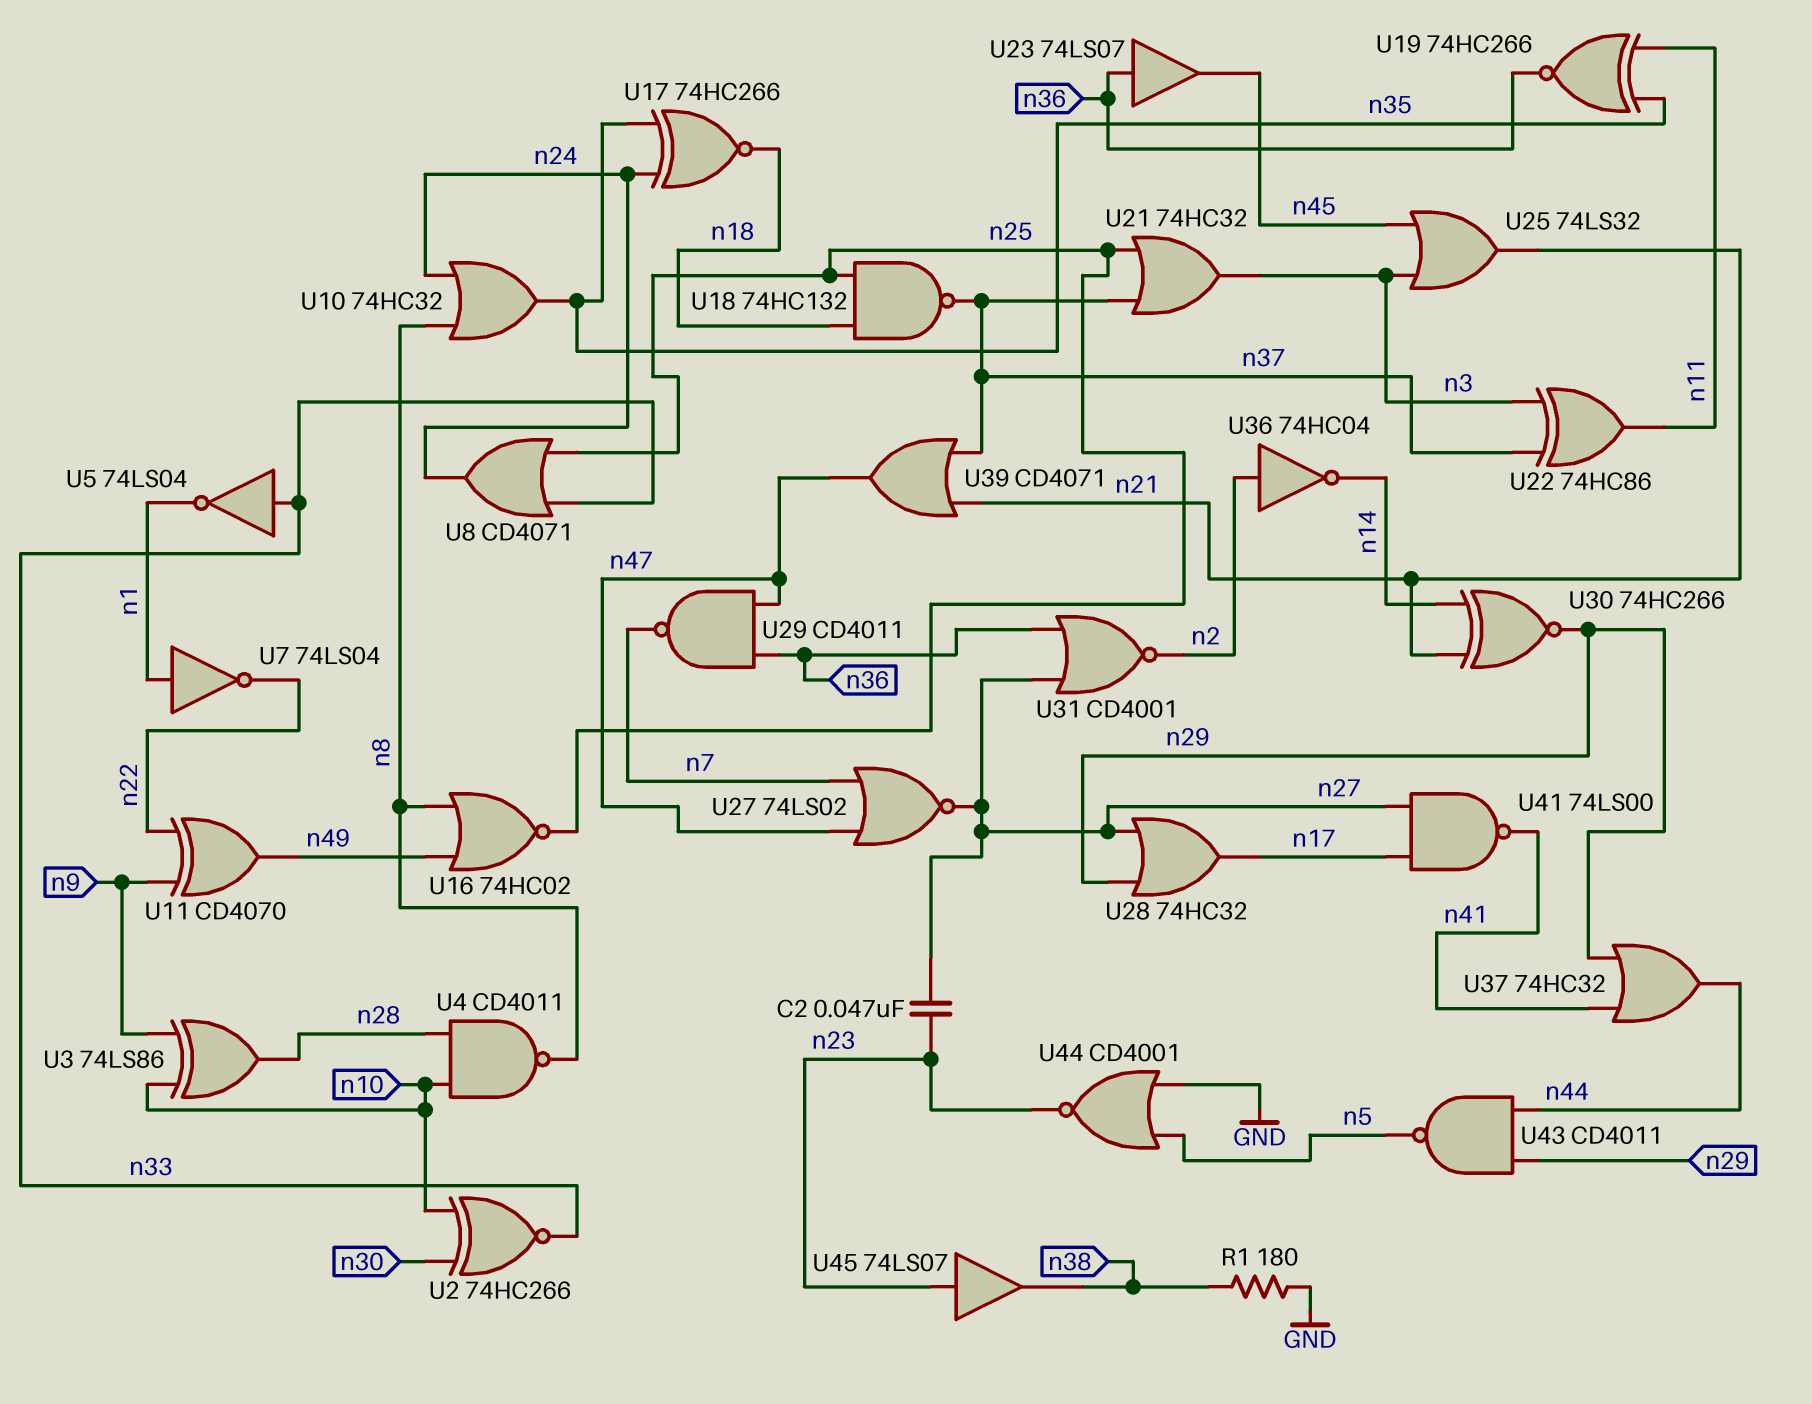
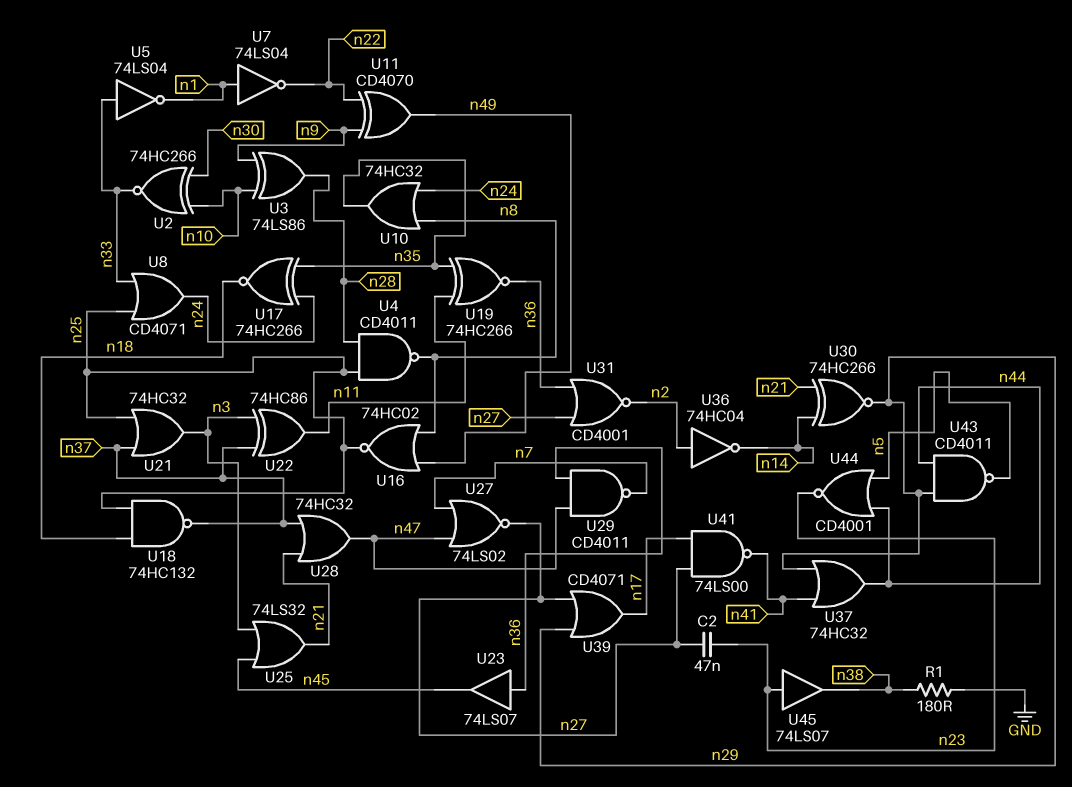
U4: NAND CD4011 (in n10, in n28, out n8) -> NAND CD4011 (in n25, in n28, out n8)
U28: OR 74HC32 (in n27, in n29, out n17) -> OR 74HC32 (in n21, in n37, out n47)
U39: OR CD4071 (in n21, in n37, out n47) -> OR CD4071 (in n27, in n29, out n17)
U44: NOR CD4001 (in GND, in n5, out n23) -> NOR CD4001 (in n5, in n44, out n23)

